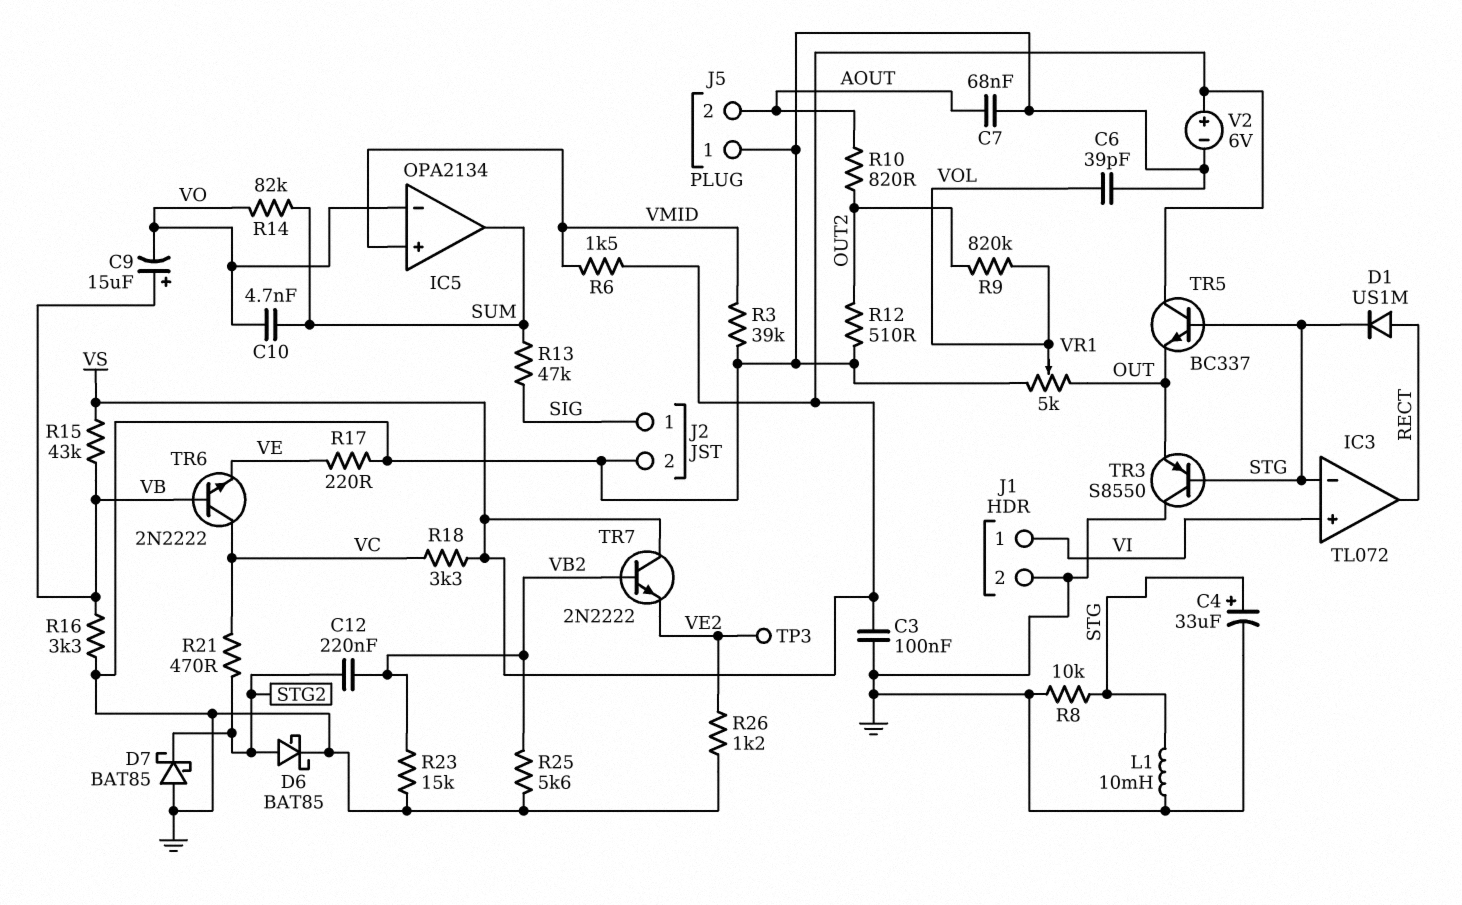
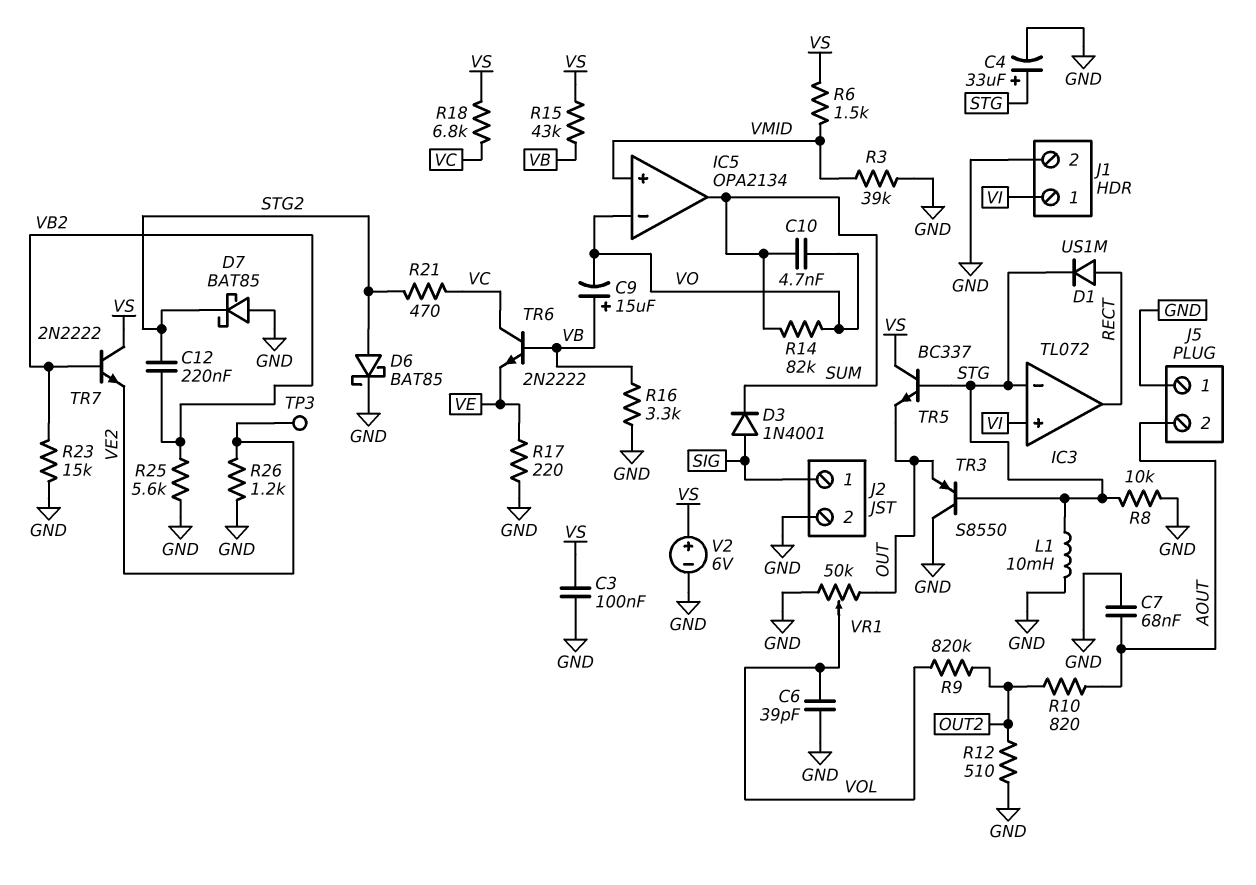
D3: none -> diode 1N4001 (A SIG, K SUM)
R13: 47k (SIG, SUM) -> none
R18: 3.3k (VC, VS) -> 6.8k (VC, VS)
VR1: 5k (GND, OUT, wiper VOL) -> 50k (GND, OUT, wiper VOL)

